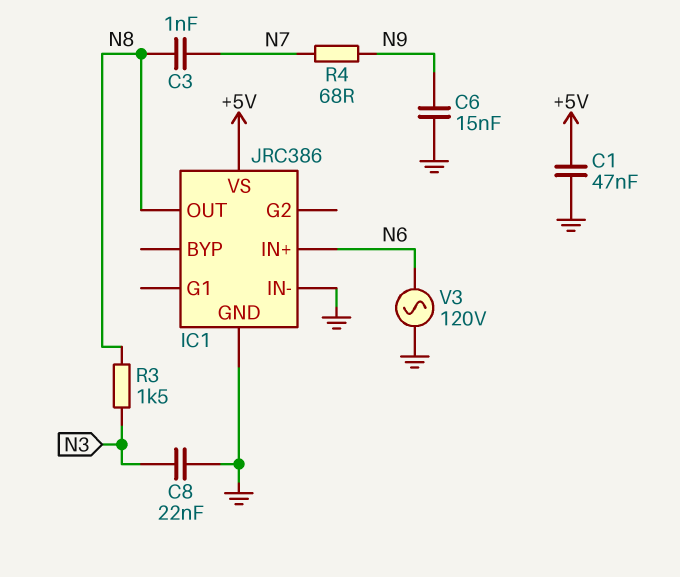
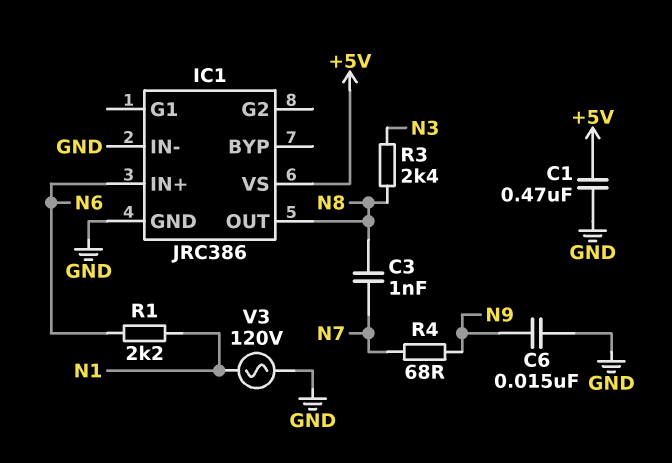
C1: 47nF (+5V, GND) -> 470nF (+5V, GND)
C8: 22nF (GND, N3) -> none
R1: none -> 2.2k (N1, N6)
R3: 1.5k (N3, N8) -> 2.4k (N3, N8)
V3: AC 120V (GND, N6) -> AC 120V (GND, N1)

